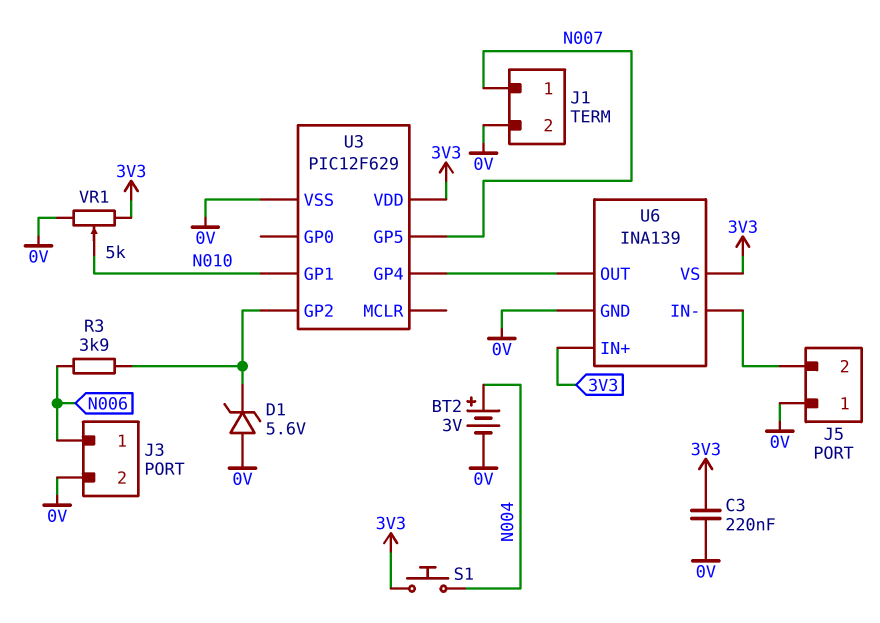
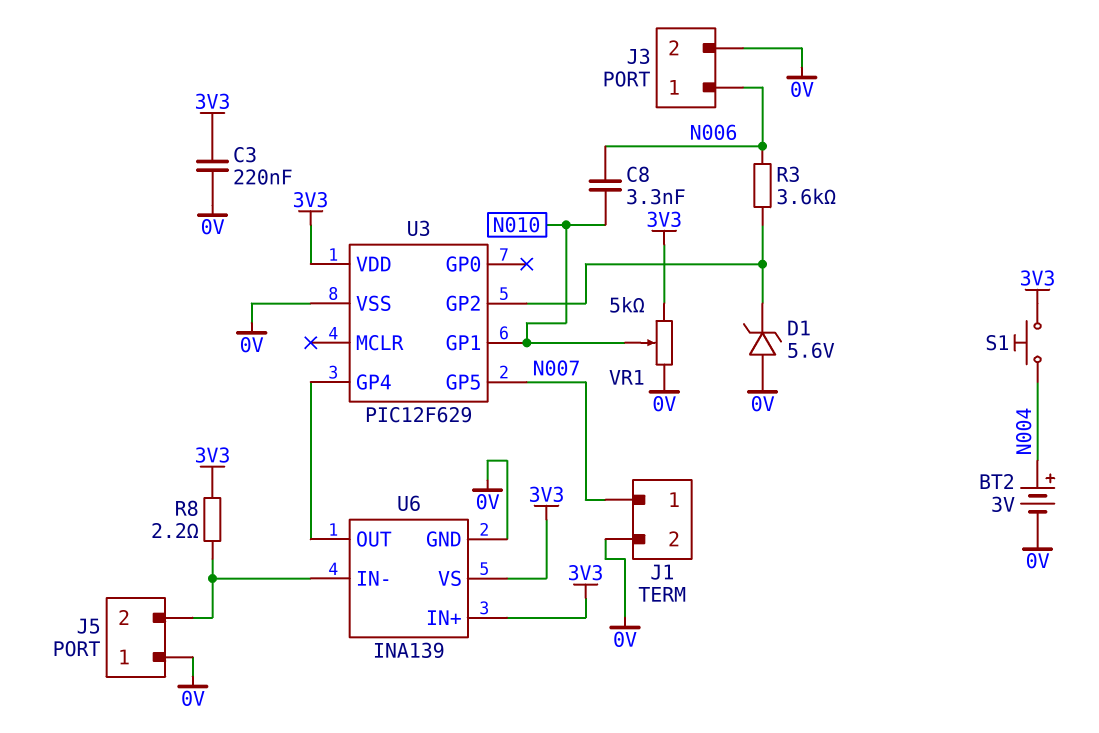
C8: none -> 3.3nF (N006, N010)
R3: 3.9k (N006, U3/GP2) -> 3.6k (N006, U3/GP2)
R8: none -> 2.2 (3V3, J5/2)

